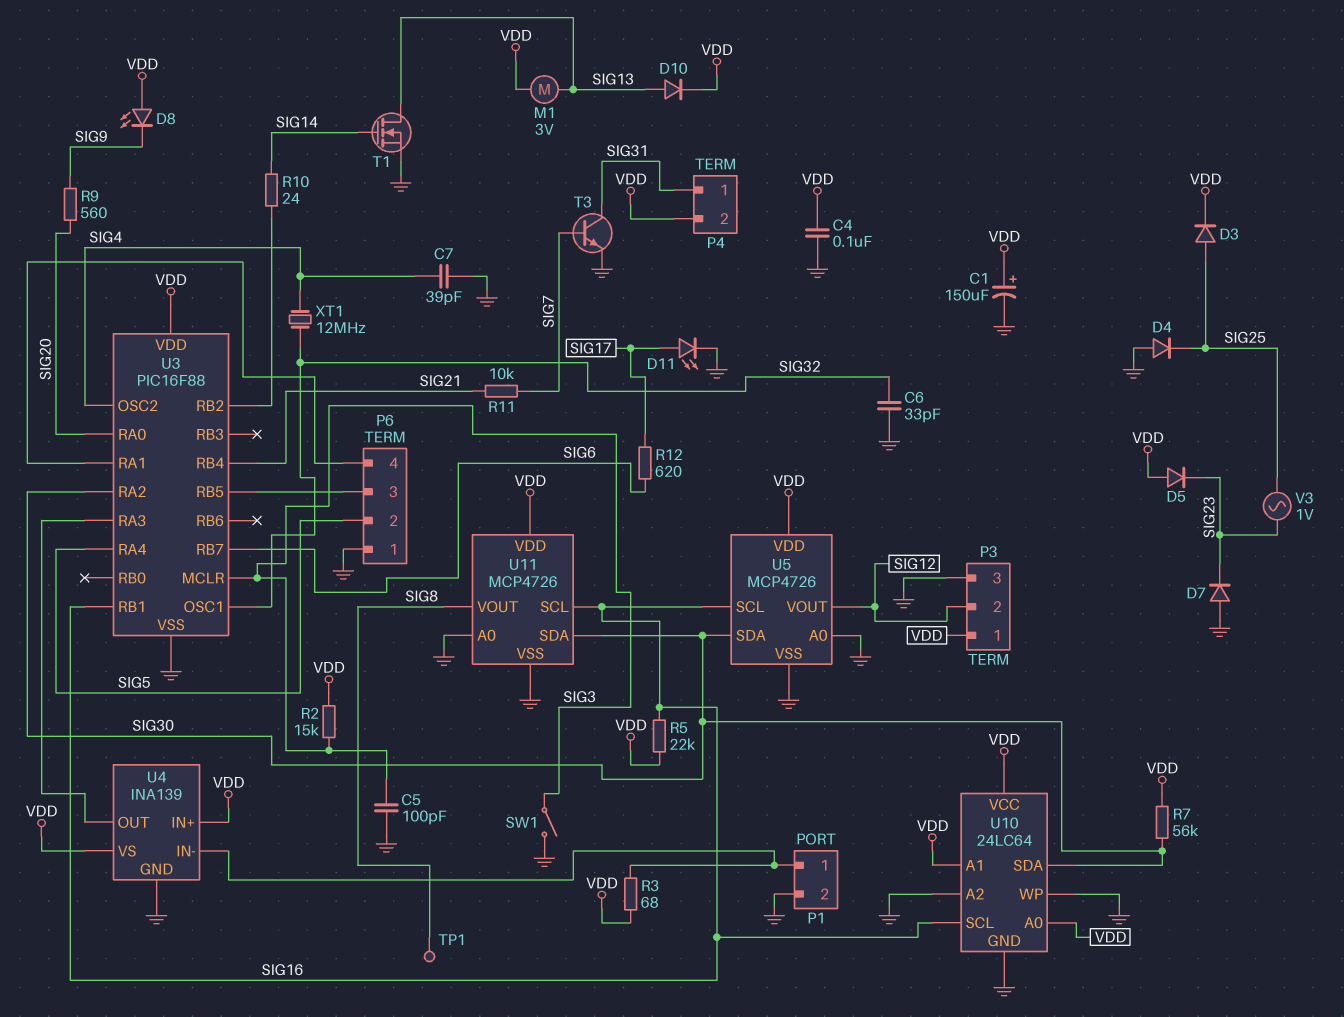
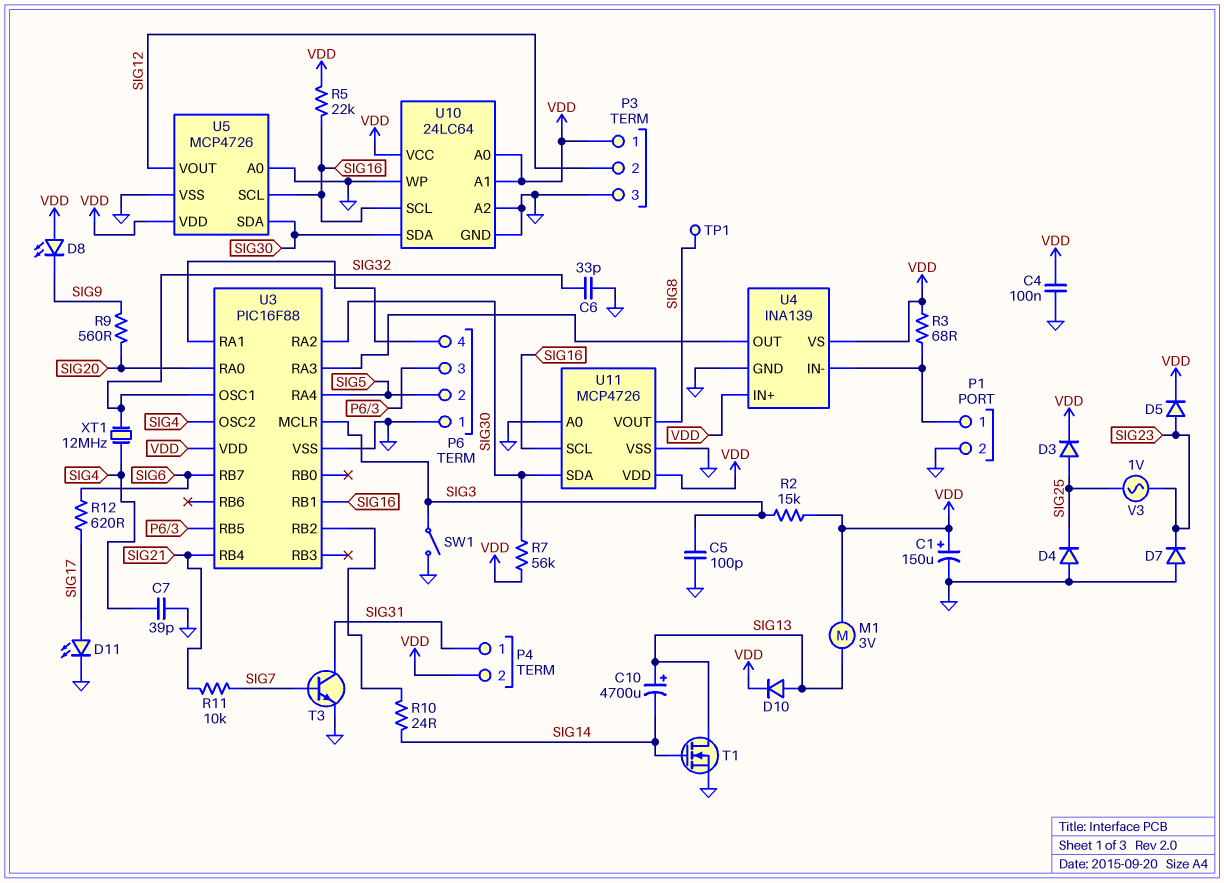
C10: none -> 4700uF (plus SIG13, minus SIG14)
D5: diode (A VDD, K SIG23) -> diode (A SIG23, K VDD)

